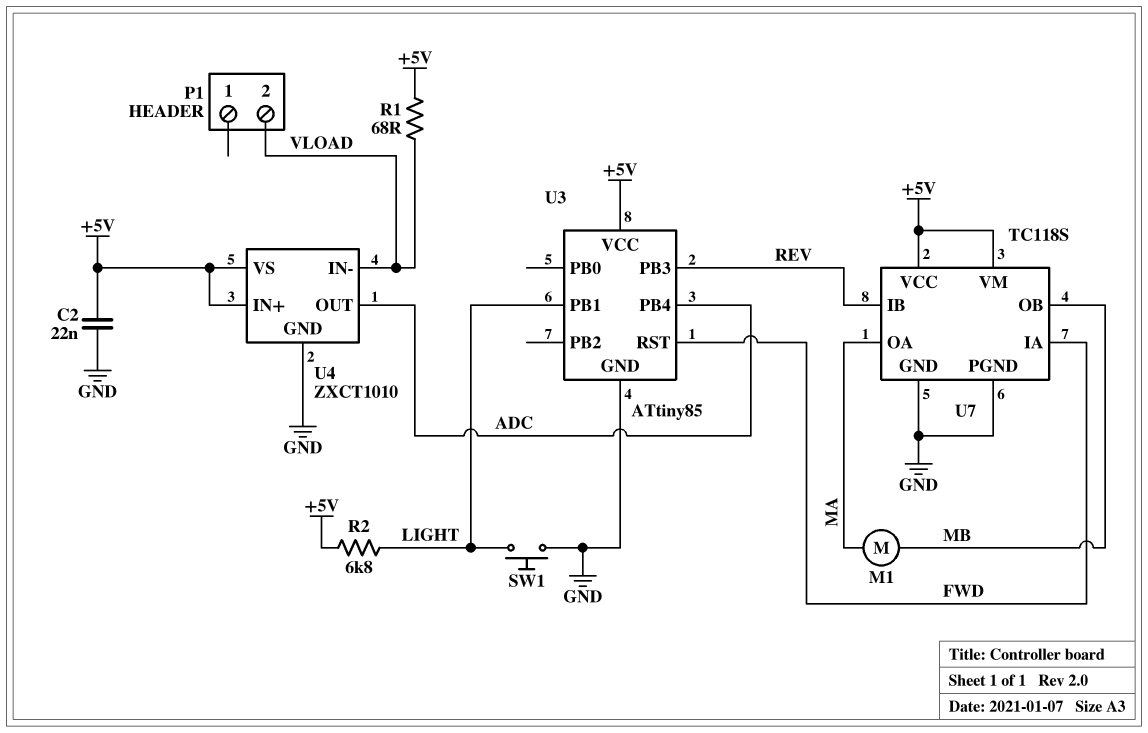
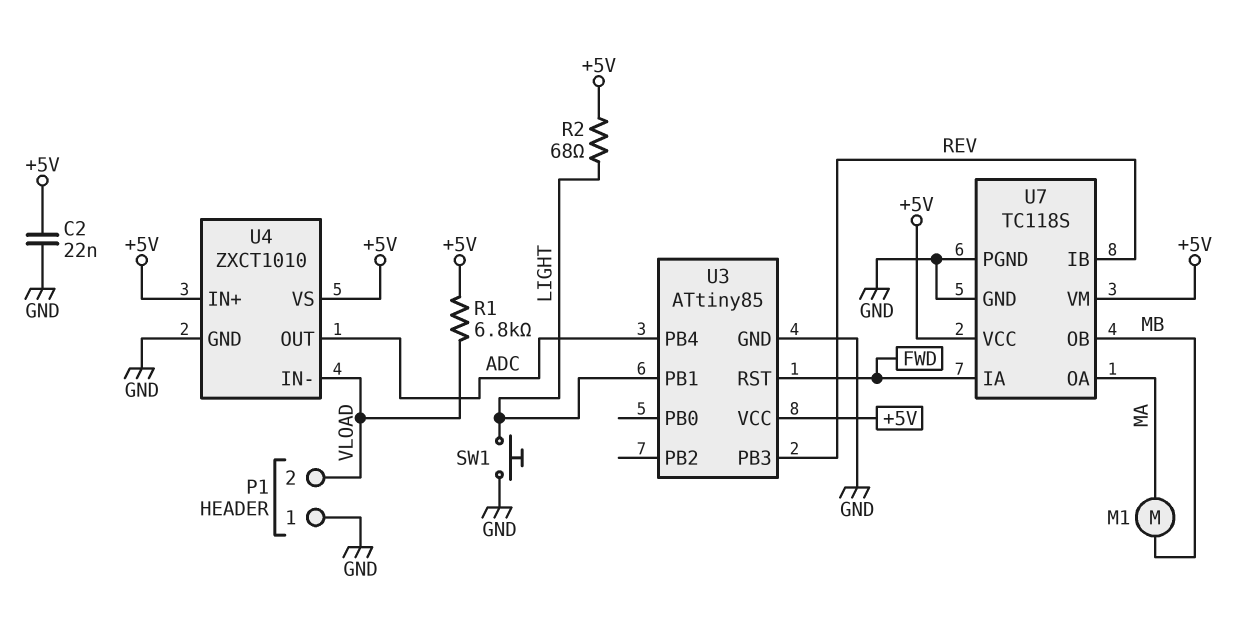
P1 pin 1: none -> GND
R1: 68 (+5V, VLOAD) -> 6.8k (+5V, VLOAD)
R2: 6.8k (+5V, LIGHT) -> 68 (+5V, LIGHT)

